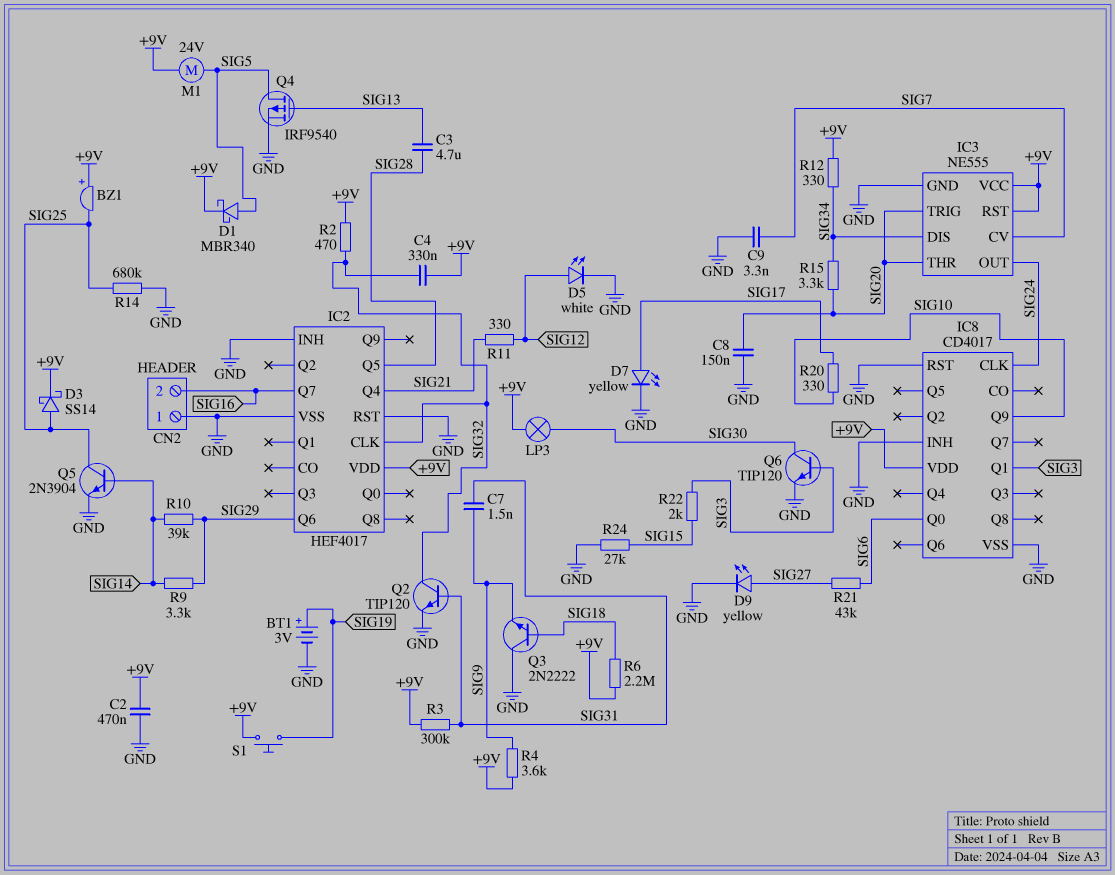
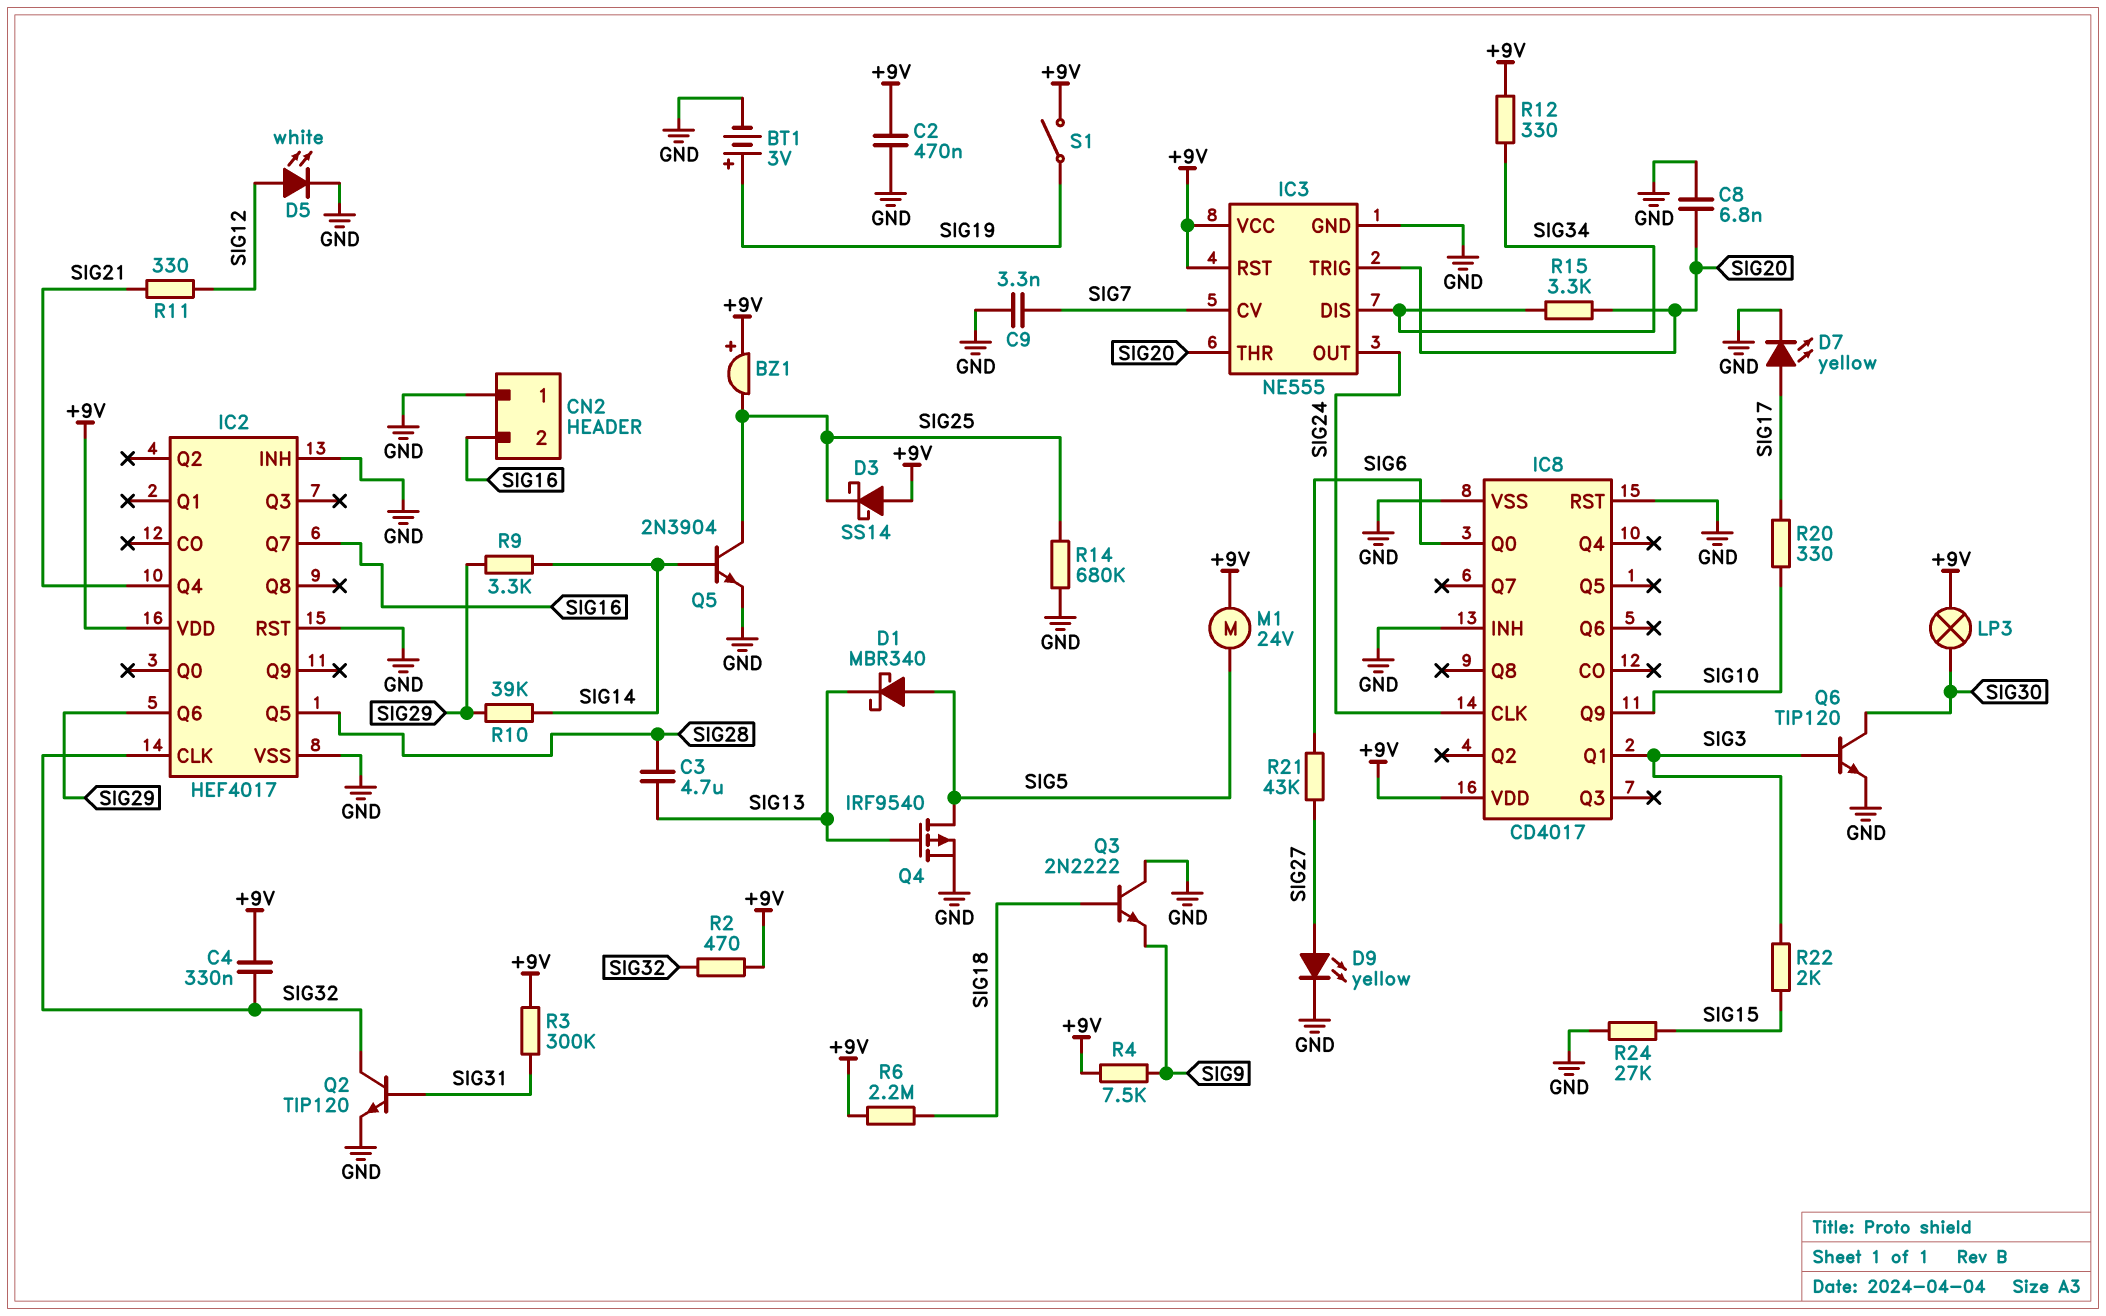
C7: 1.5nF (SIG9, SIG31) -> none
C8: 150nF (GND, SIG20) -> 6.8nF (GND, SIG20)
D1: schottky MBR340 (A SIG5, K +9V) -> schottky MBR340 (A SIG5, K SIG13)
D3: schottky SS14 (A SIG25, K +9V) -> schottky SS14 (A +9V, K SIG25)
R4: 3.6k (+9V, SIG9) -> 7.5k (+9V, SIG9)
S1: button (+9V, SIG19) -> switch (+9V, SIG19)

